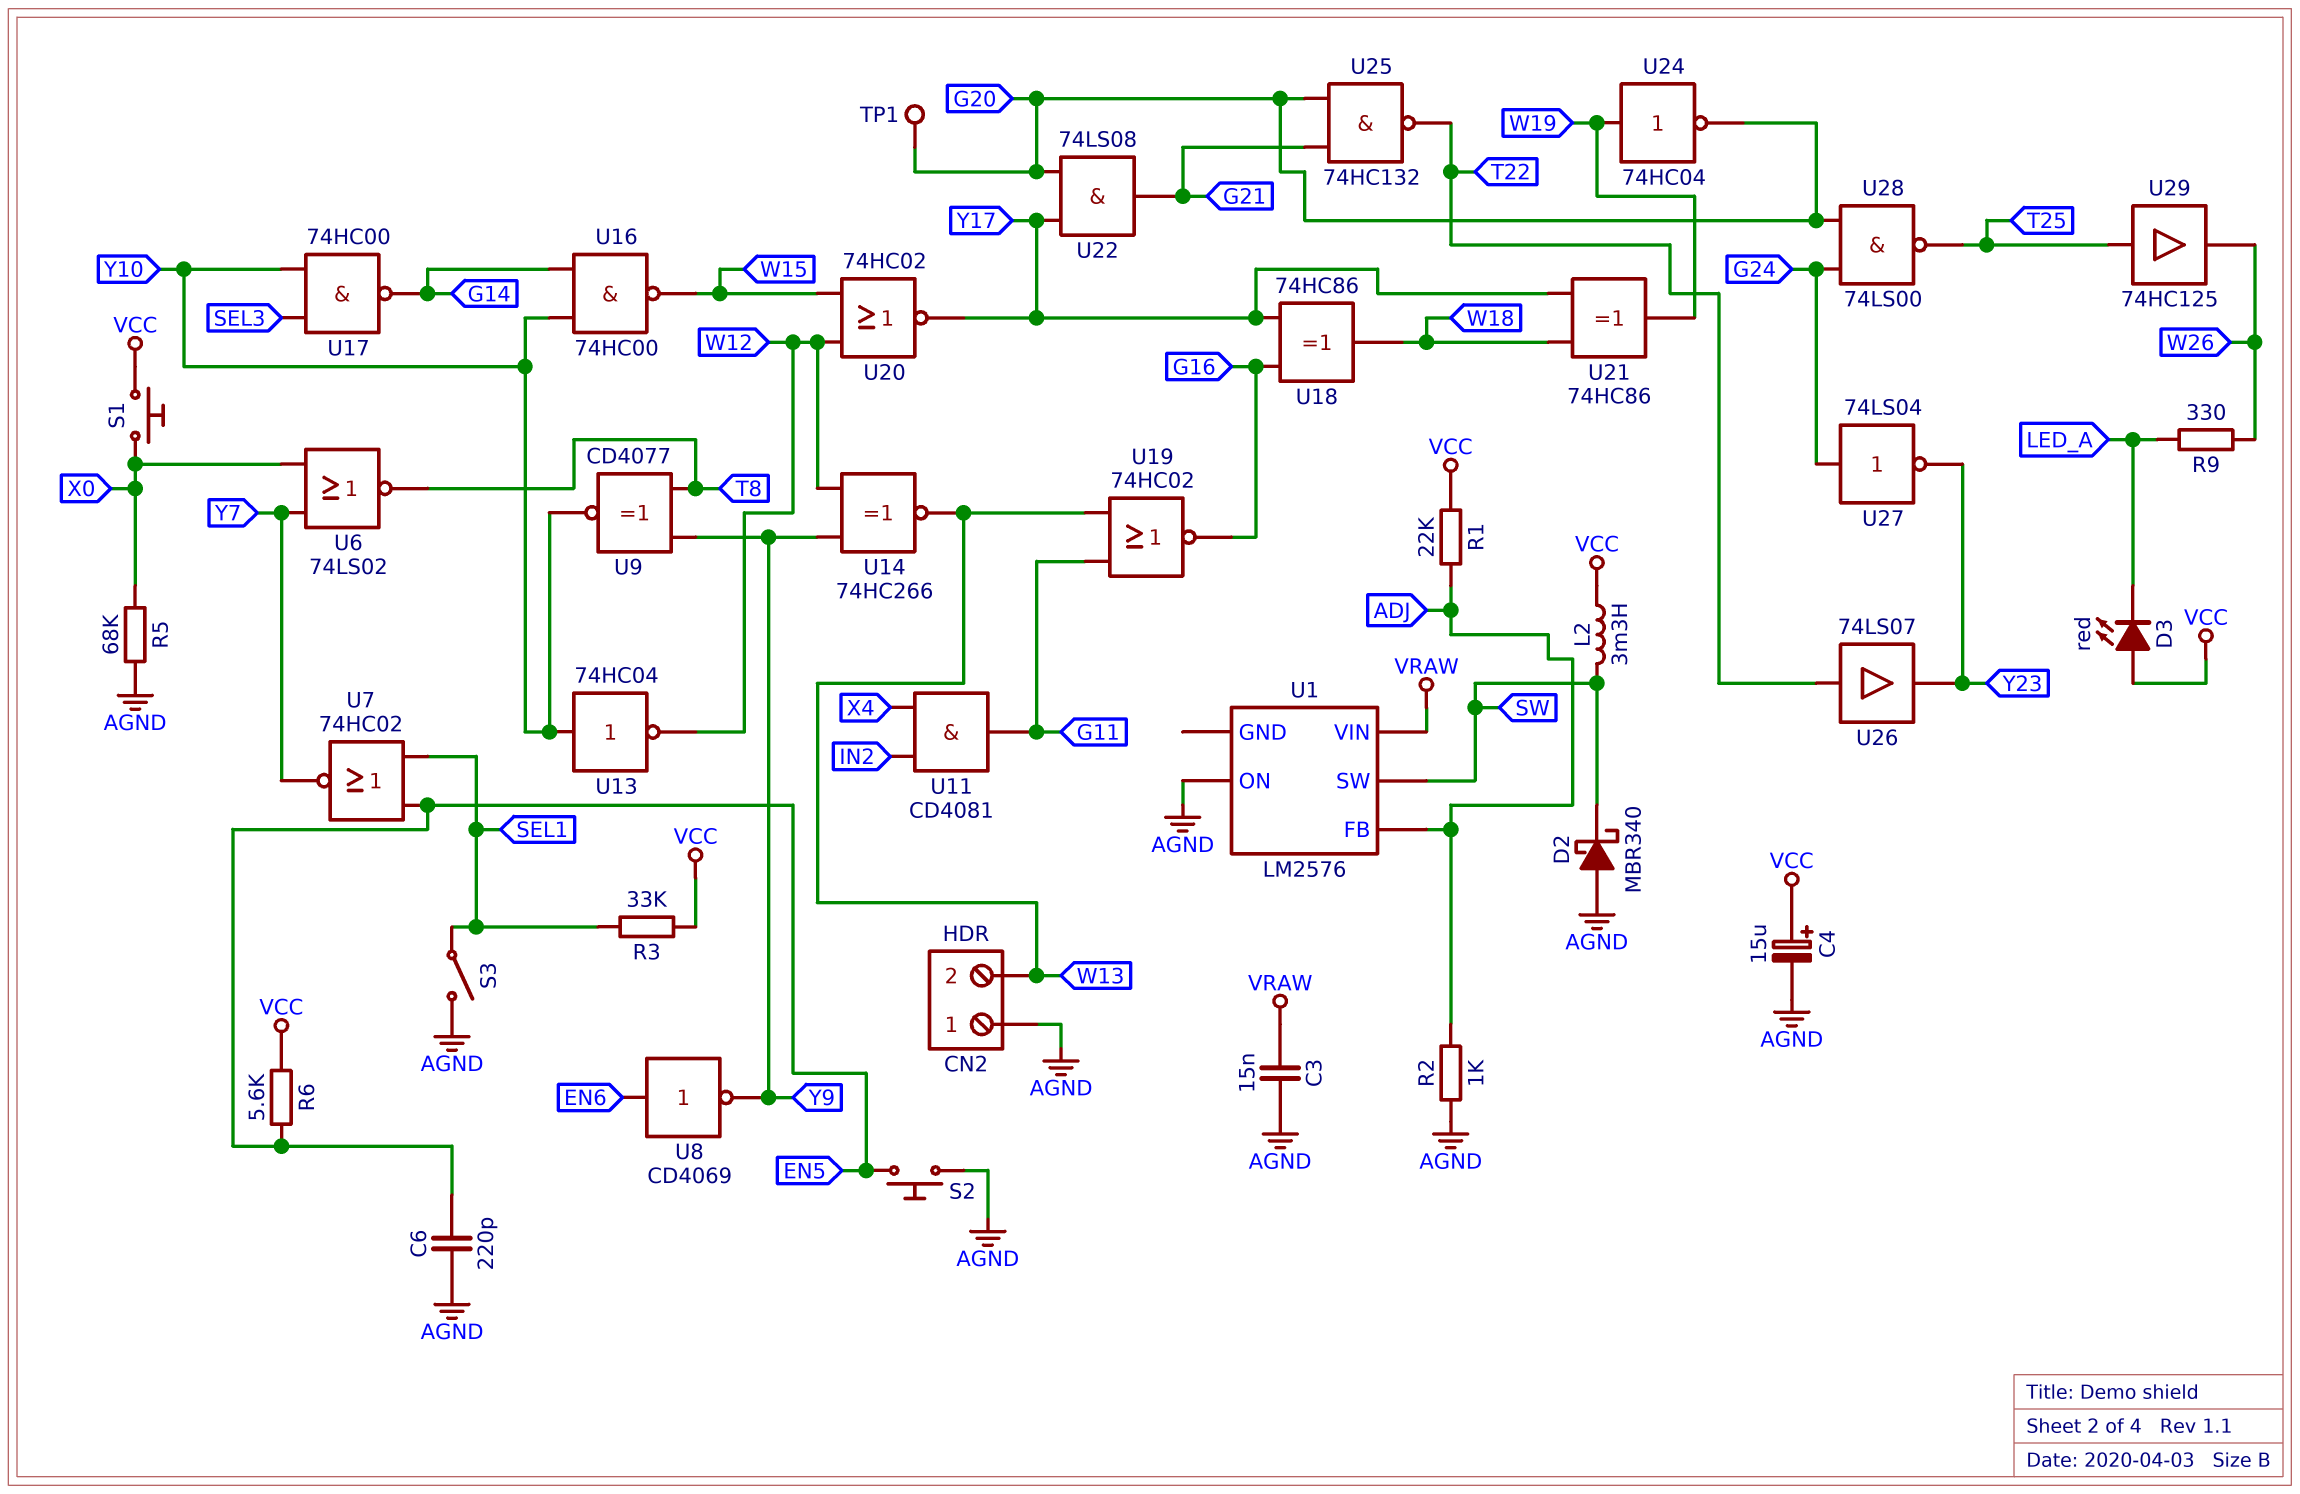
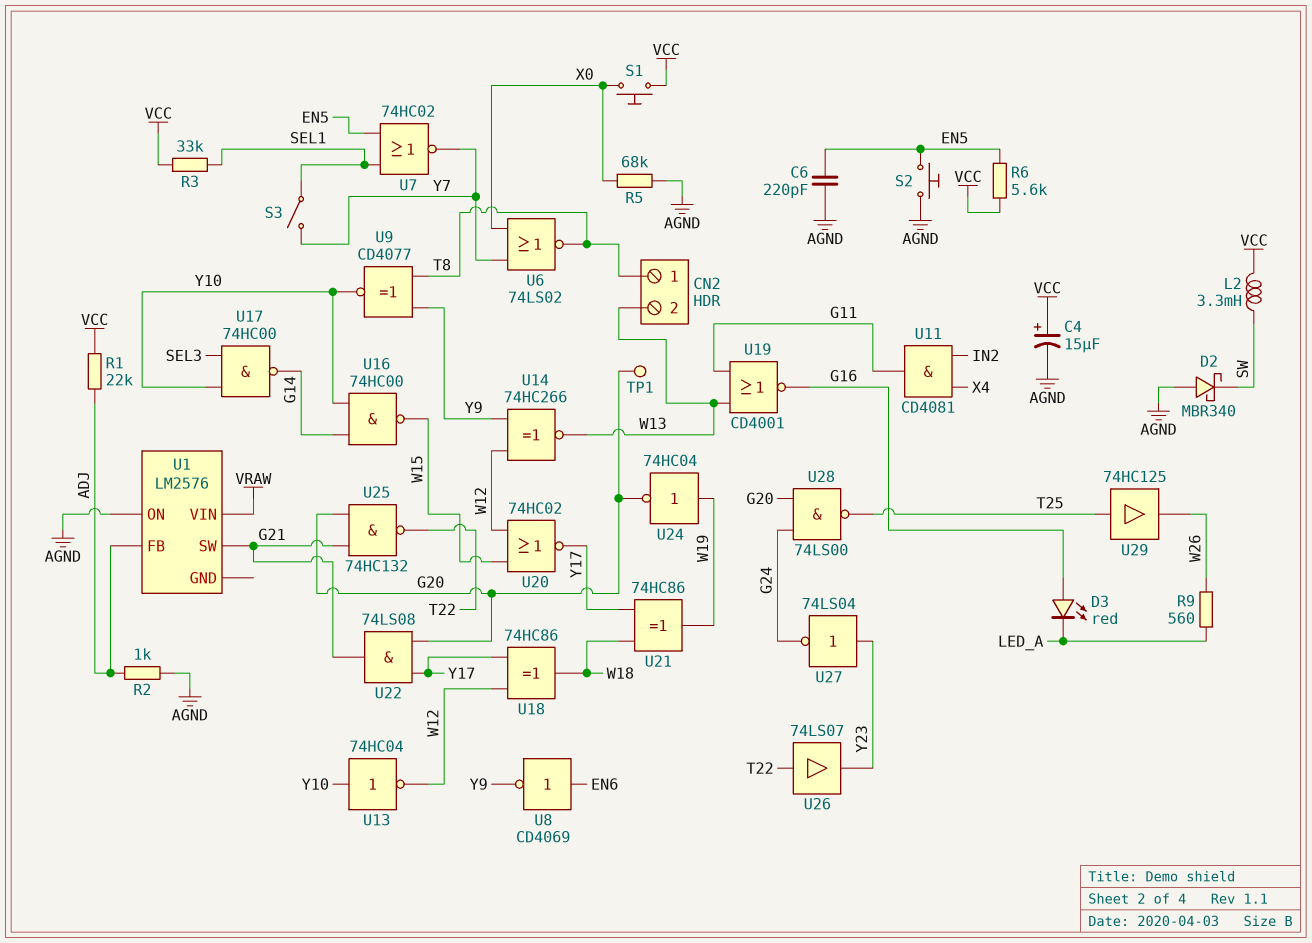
C3: 15nF (AGND, VRAW) -> none
CN2 pin 1: AGND -> T8
D3: LED red (A VCC, K LED_A) -> LED red (A G16, K LED_A)
R9: 330 (LED_A, W26) -> 560 (LED_A, W26)
S3: switch (AGND, SEL1) -> switch (SEL1, Y7)
U1 pin SW: SW -> G21
U18: XOR 74HC86 (in G16, in Y17, out W18) -> XOR 74HC86 (in W12, in Y17, out W18)
U19: NOR 74HC02 (in G11, in W13, out G16) -> NOR CD4001 (in G11, in W13, out G16)
U27: NOT 74LS04 (in G24, out Y23) -> NOT 74LS04 (in Y23, out G24)

